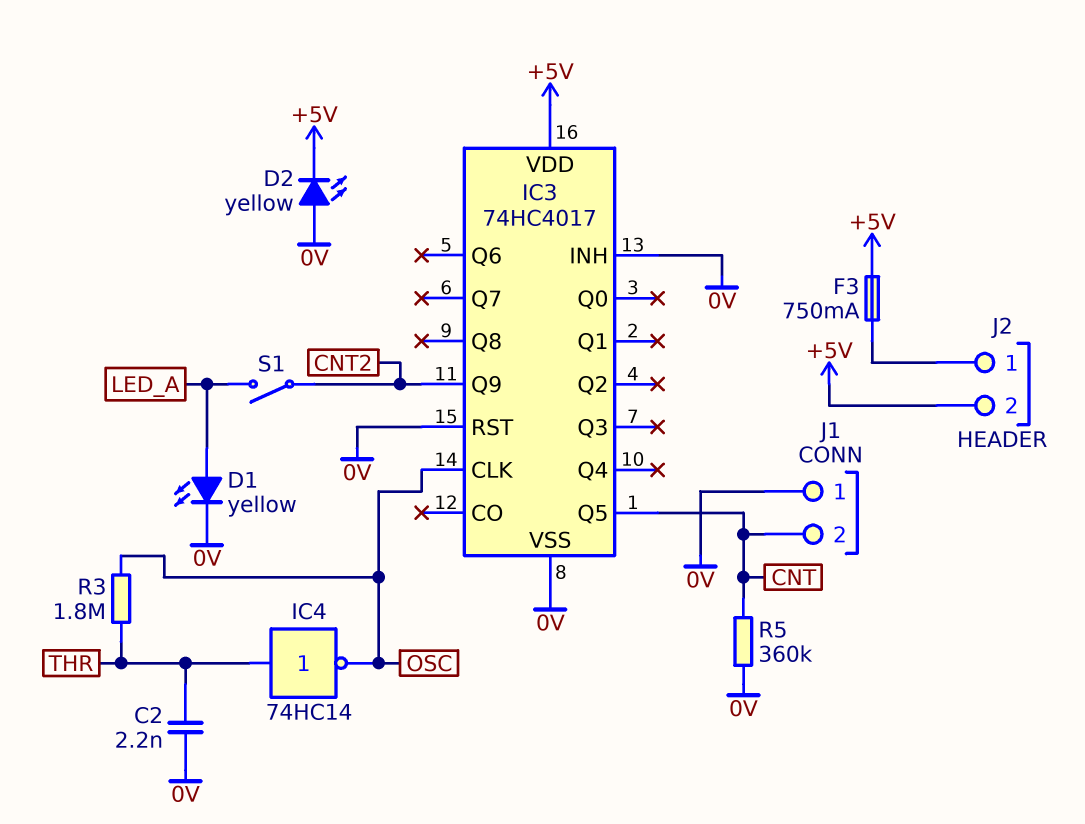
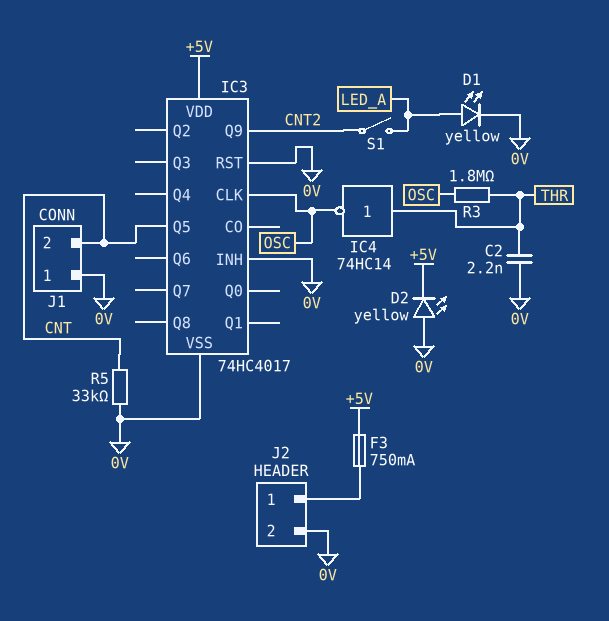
J2 pin 2: +5V -> 0V
R5: 360k (0V, CNT) -> 33k (0V, CNT)

